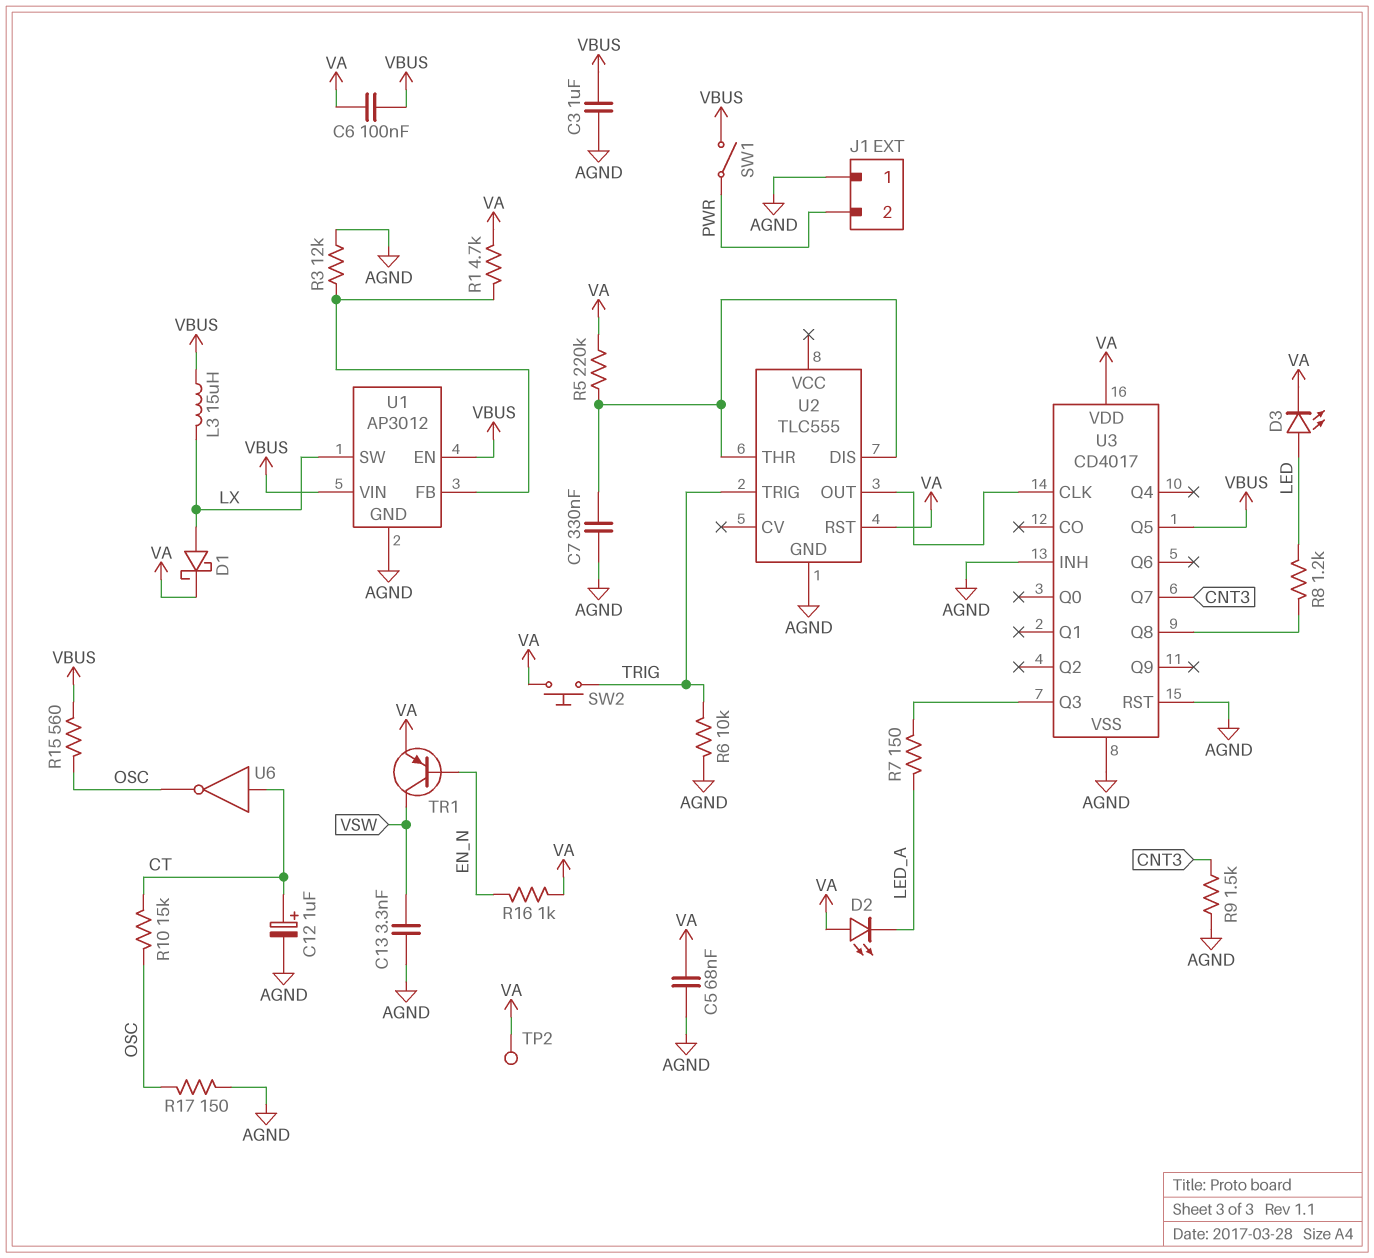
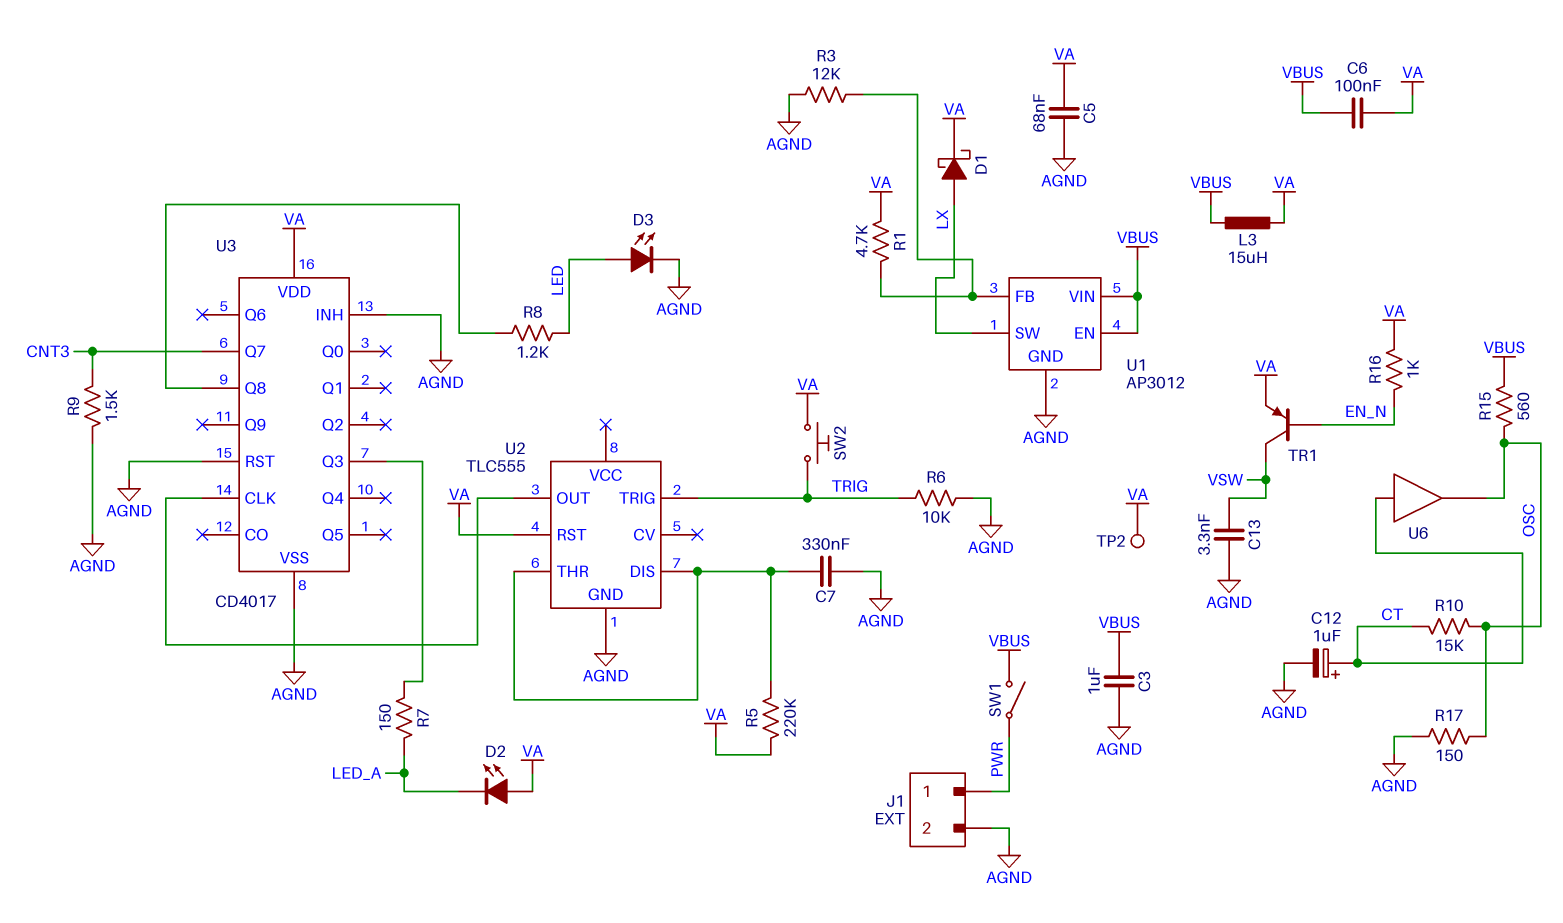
D3: LED (A LED, K VA) -> LED (A LED, K AGND)
J1 pin 1: AGND -> PWR
J1 pin 2: PWR -> AGND
L3: 15uH (LX, VBUS) -> 15uH (VA, VBUS)
U3 pin Q5: VBUS -> none
U6: NOT (in CT, out OSC) -> buffer (in CT, out OSC)

